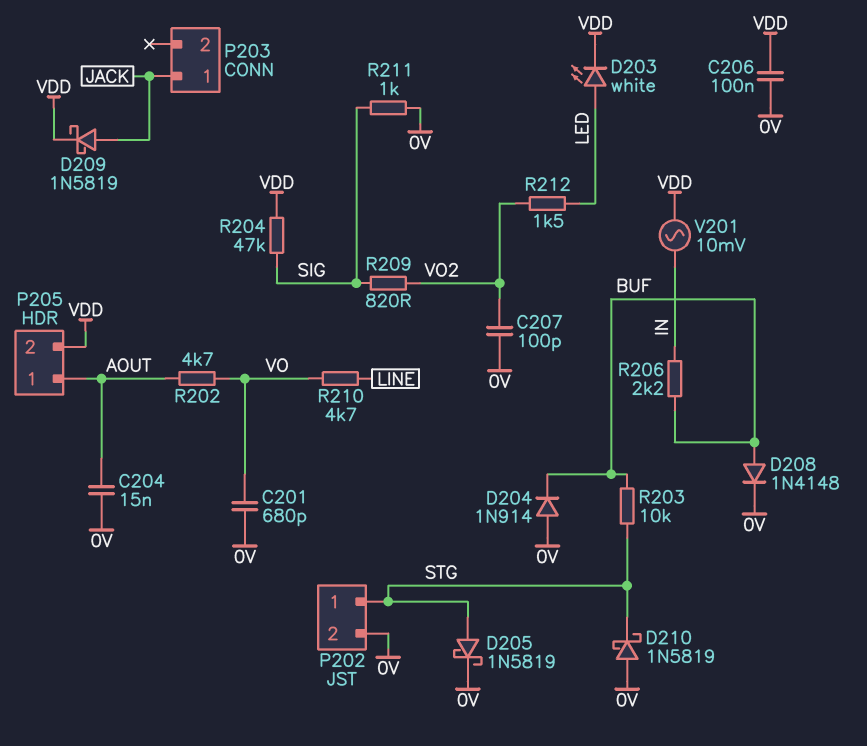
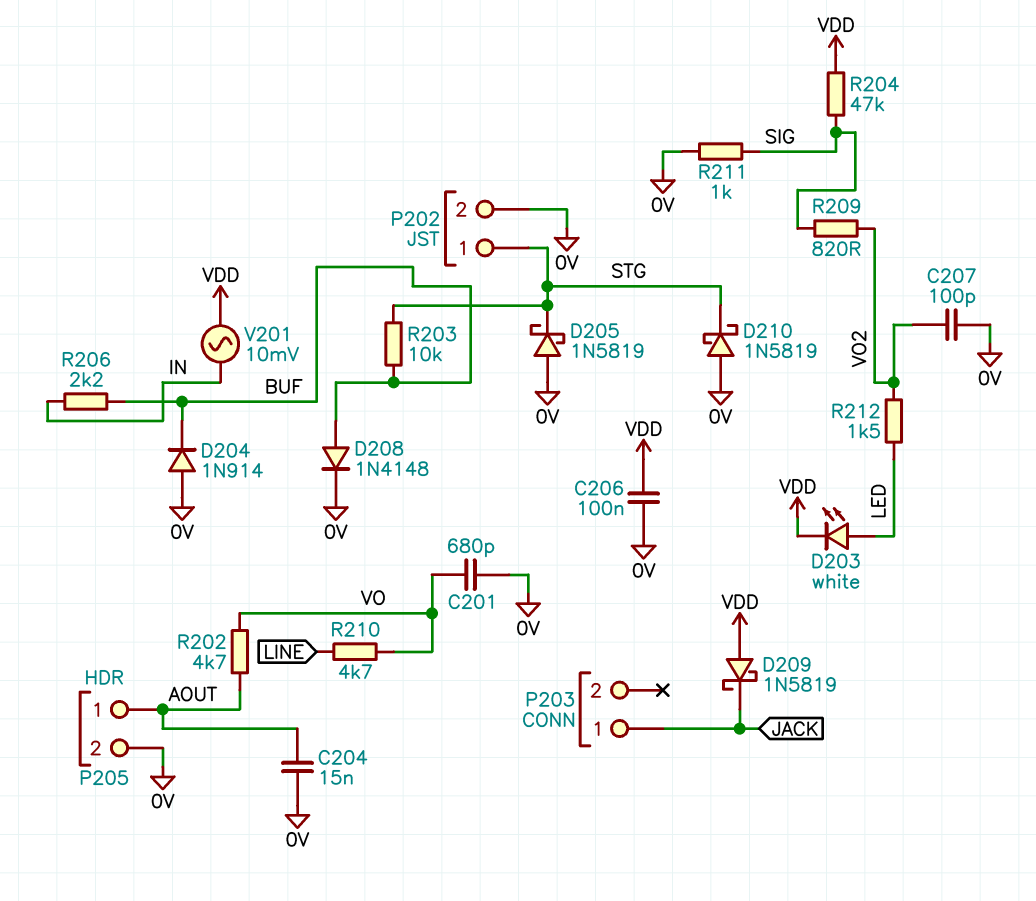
D205: schottky 1N5819 (A STG, K 0V) -> schottky 1N5819 (A 0V, K STG)
D209: schottky 1N5819 (A JACK, K VDD) -> schottky 1N5819 (A VDD, K JACK)
P205 pin 2: VDD -> 0V

